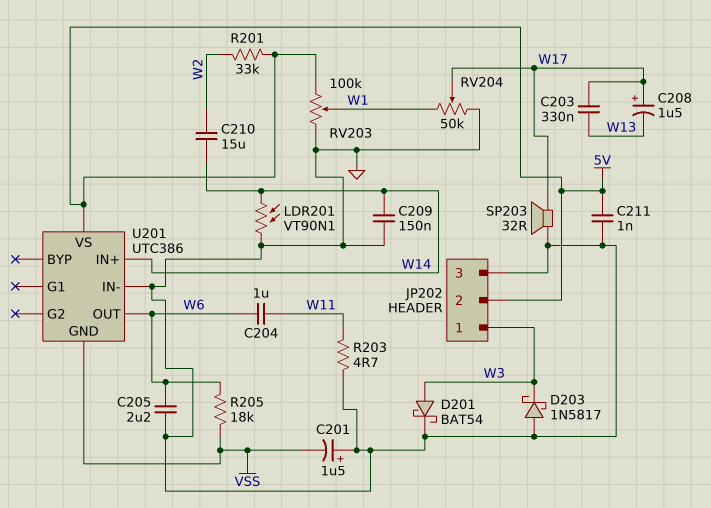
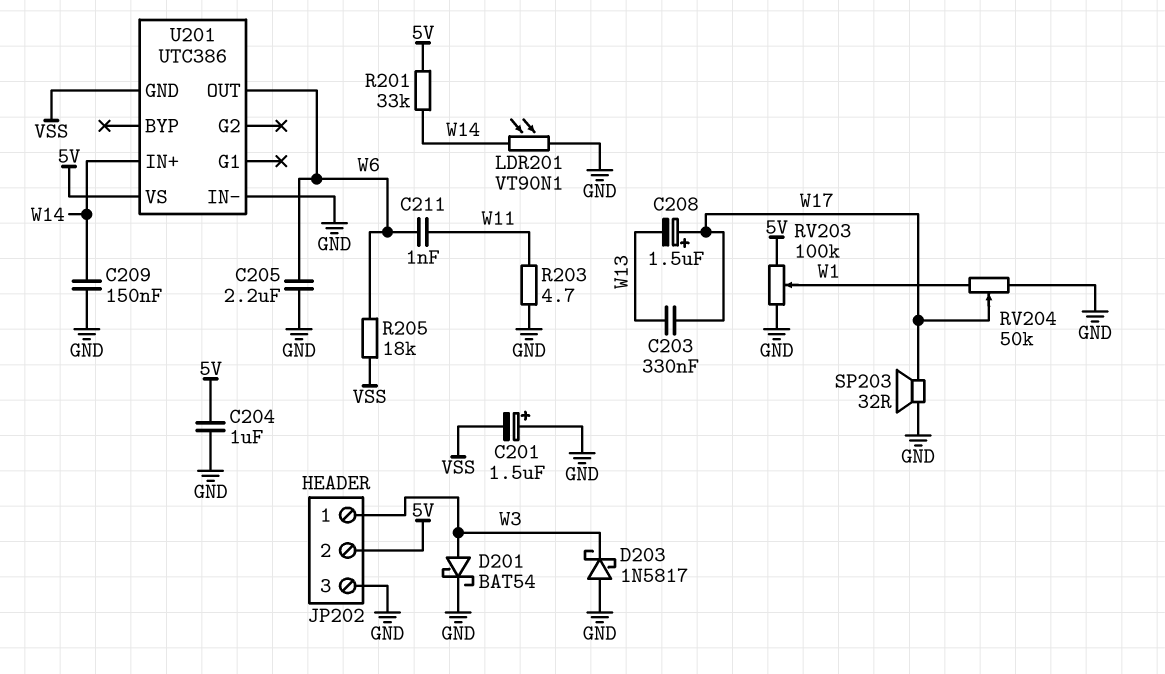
C204: 1uF (W6, W11) -> 1uF (5V, GND)
C210: 15uF (W2, W14) -> none
C211: 1nF (5V, GND) -> 1nF (W6, W11)
R201: 33k (5V, W2) -> 33k (5V, W14)

